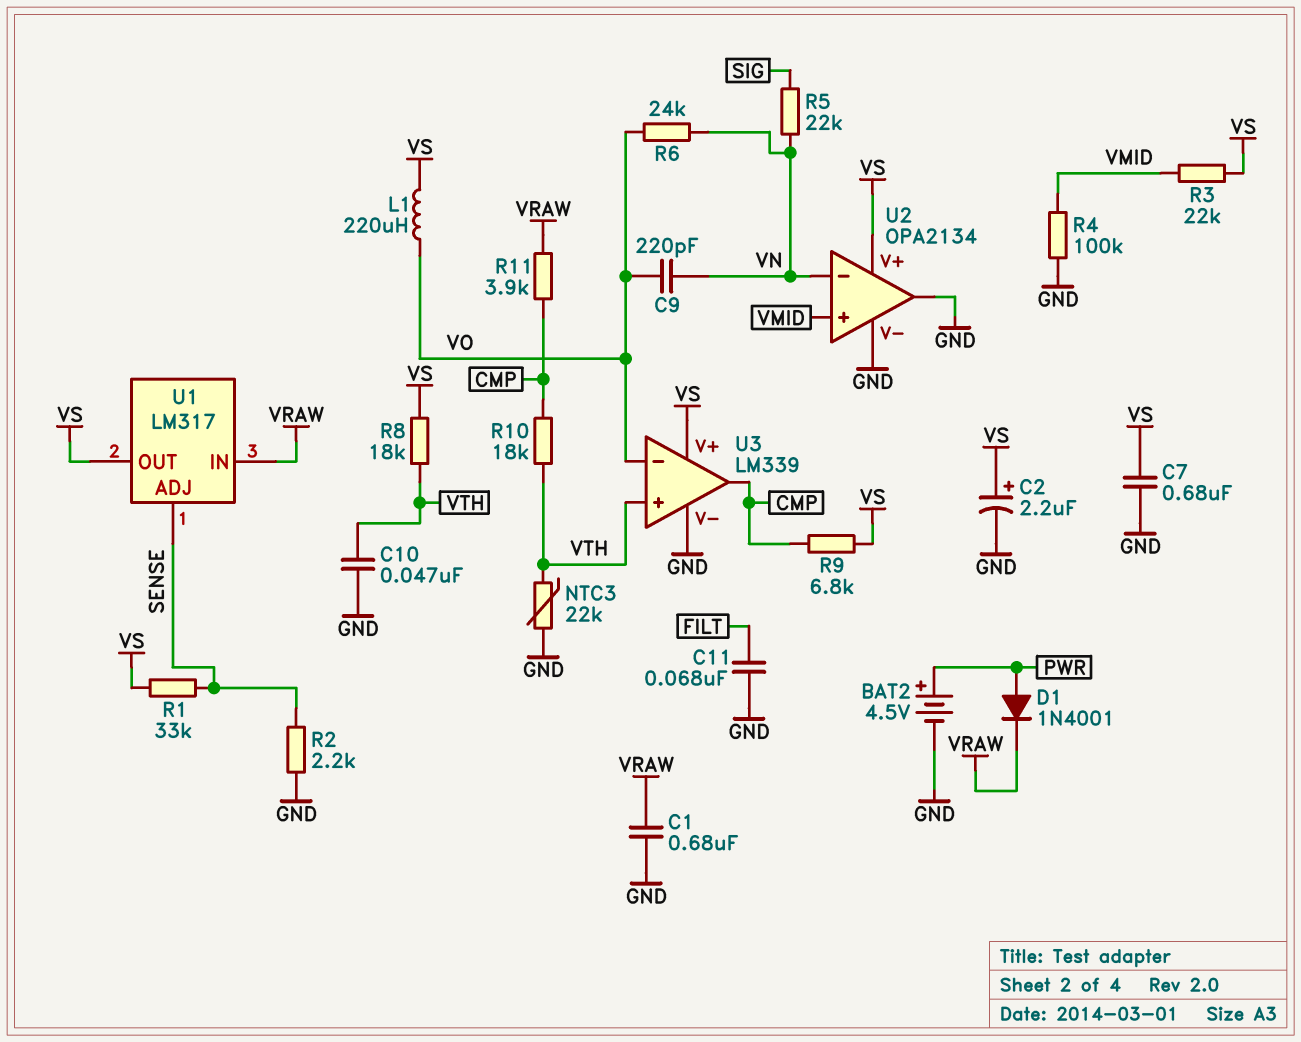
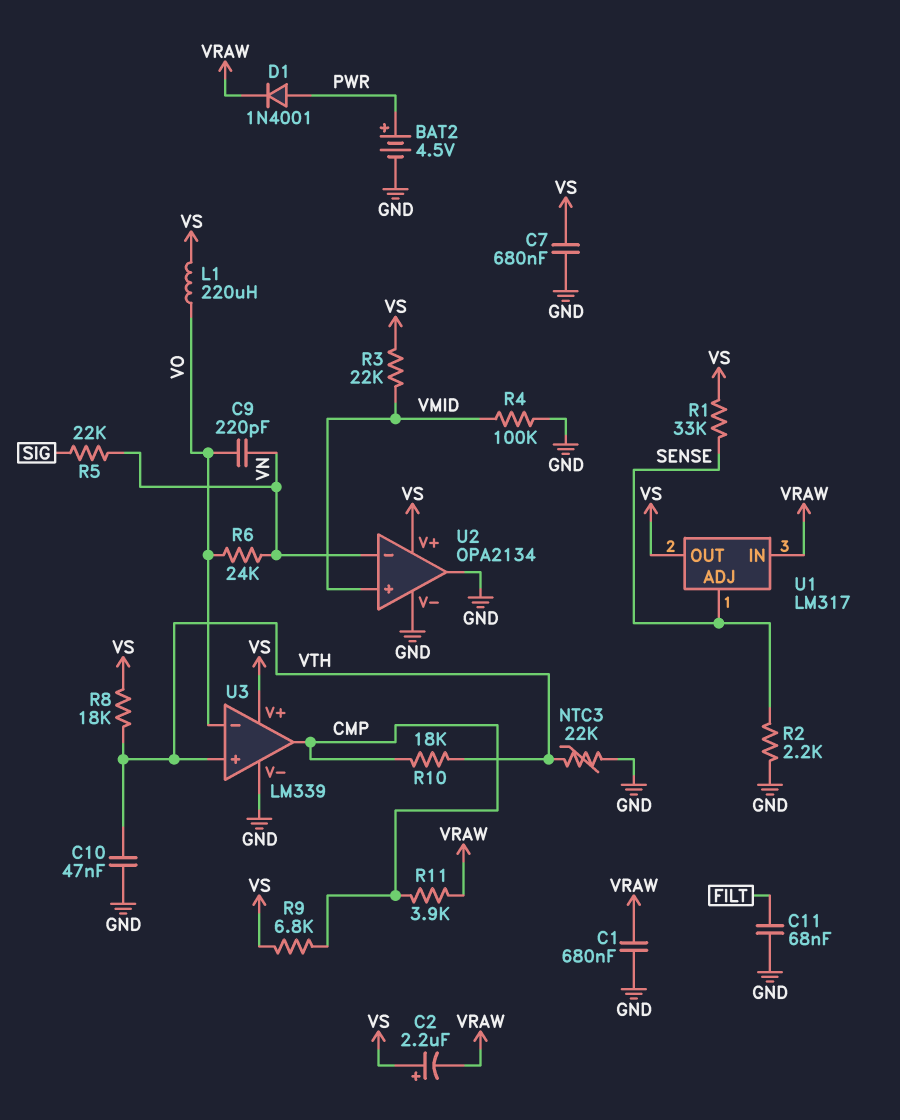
C2: 2.2uF (plus VS, minus GND) -> 2.2uF (plus VS, minus VRAW)

